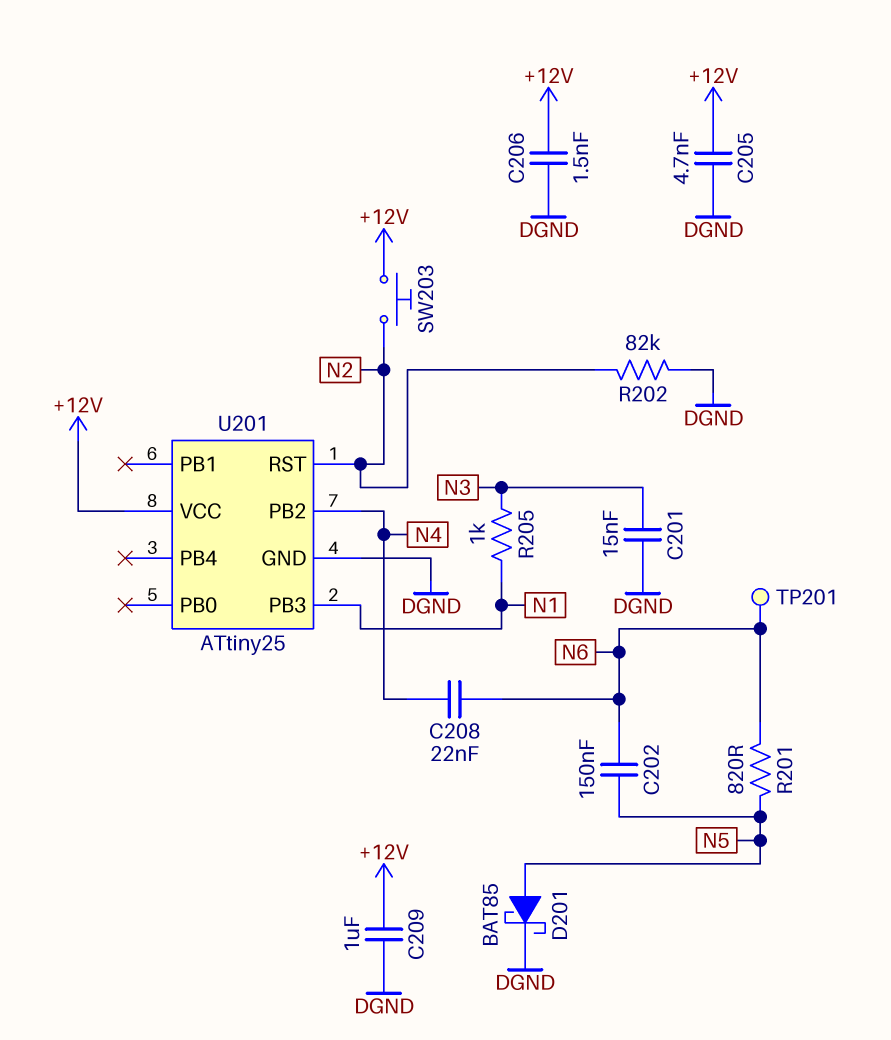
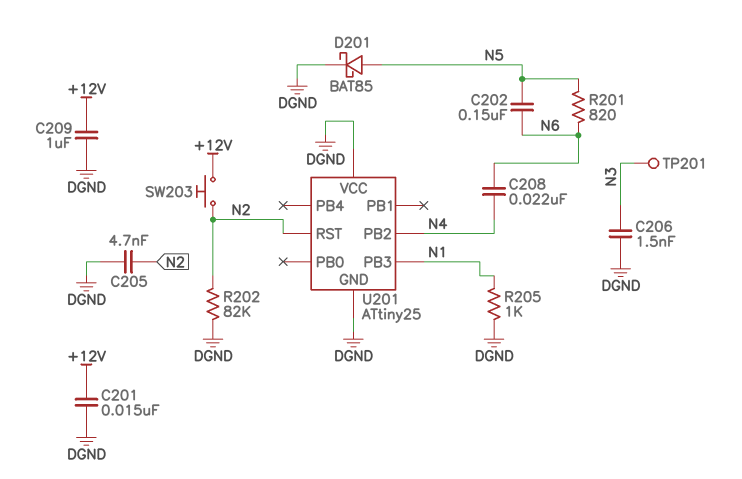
C201: 15nF (DGND, N3) -> 15nF (+12V, DGND)
C205: 4.7nF (+12V, DGND) -> 4.7nF (DGND, N2)
C206: 1.5nF (+12V, DGND) -> 1.5nF (DGND, N3)
R205: 1k (N1, N3) -> 1k (DGND, N1)
TP201: test point (N6) -> test point (N3)
U201 pin VCC: +12V -> DGND

